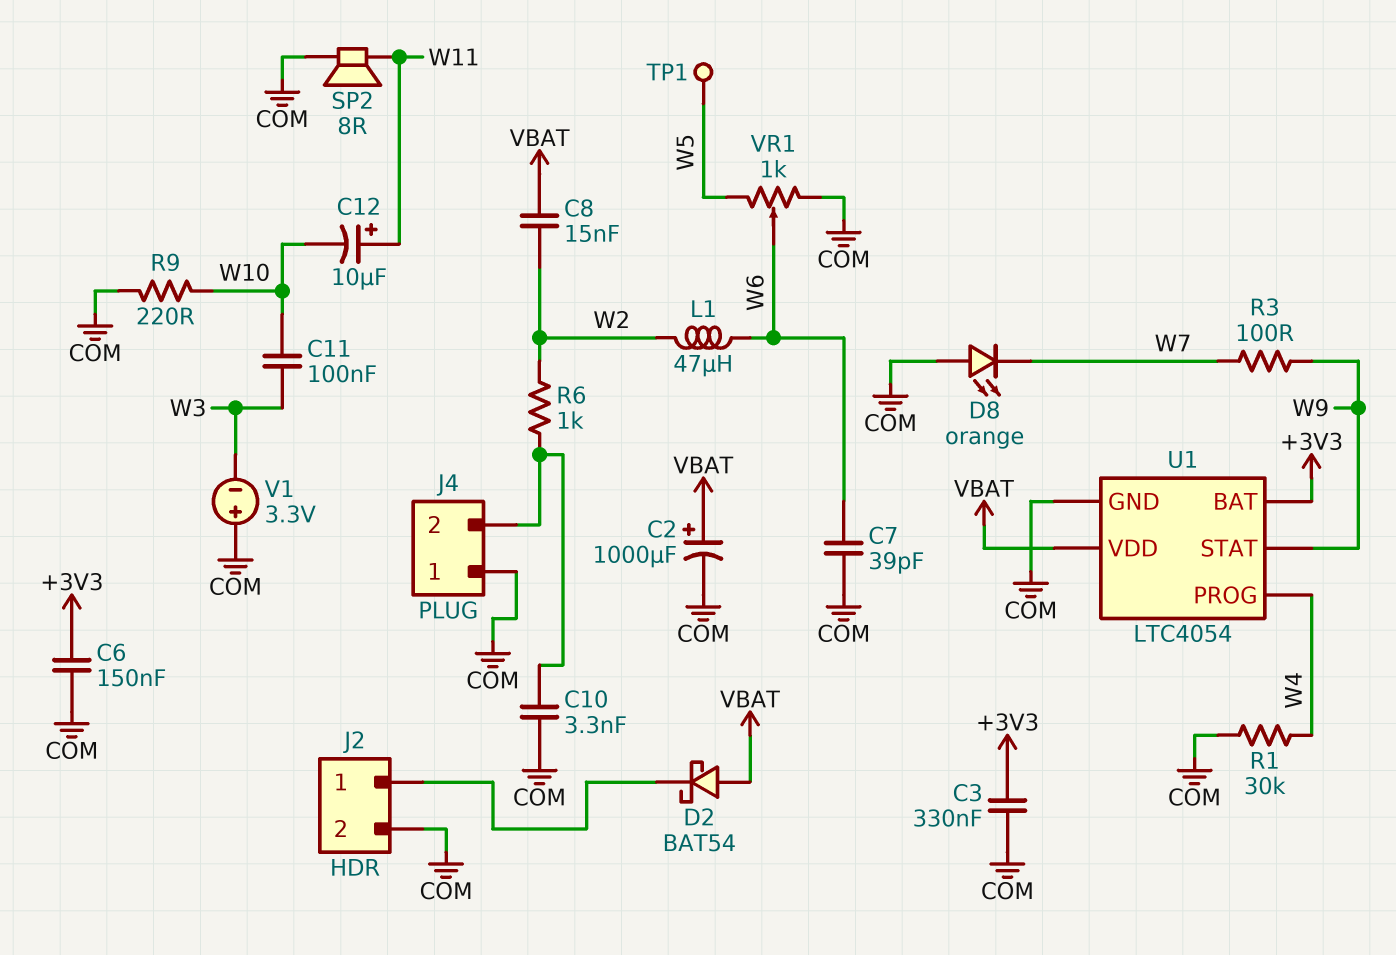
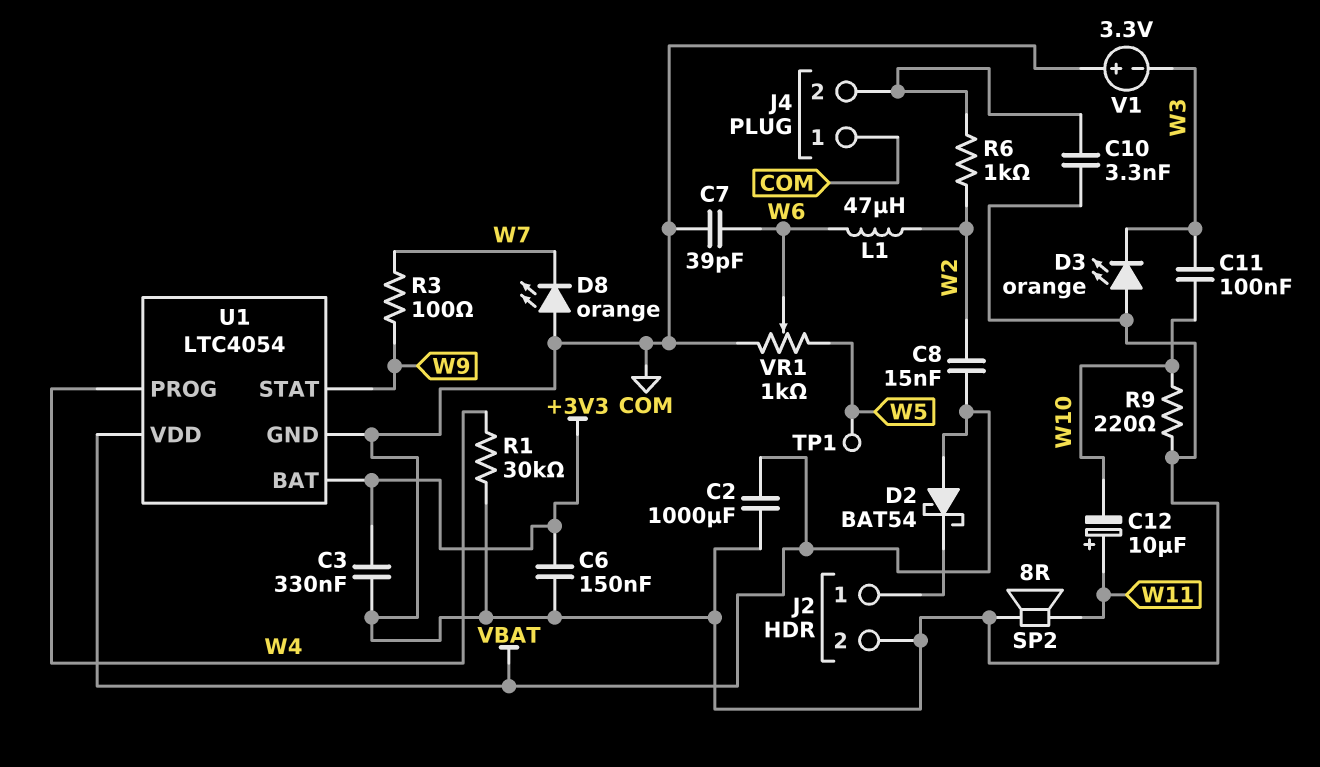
C2: 1000uF (plus VBAT, minus COM) -> 1000uF (COM, VBAT)
D3: none -> LED orange (A COM, K W3)

